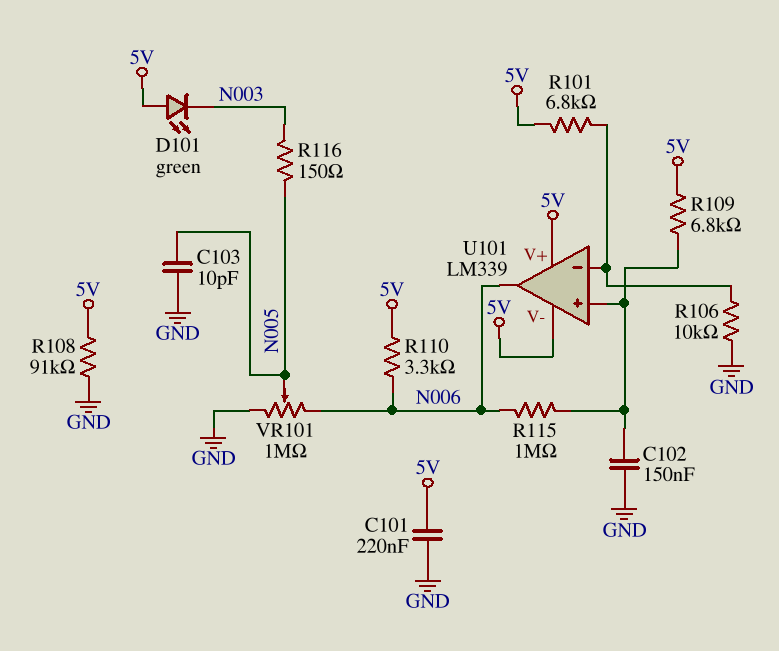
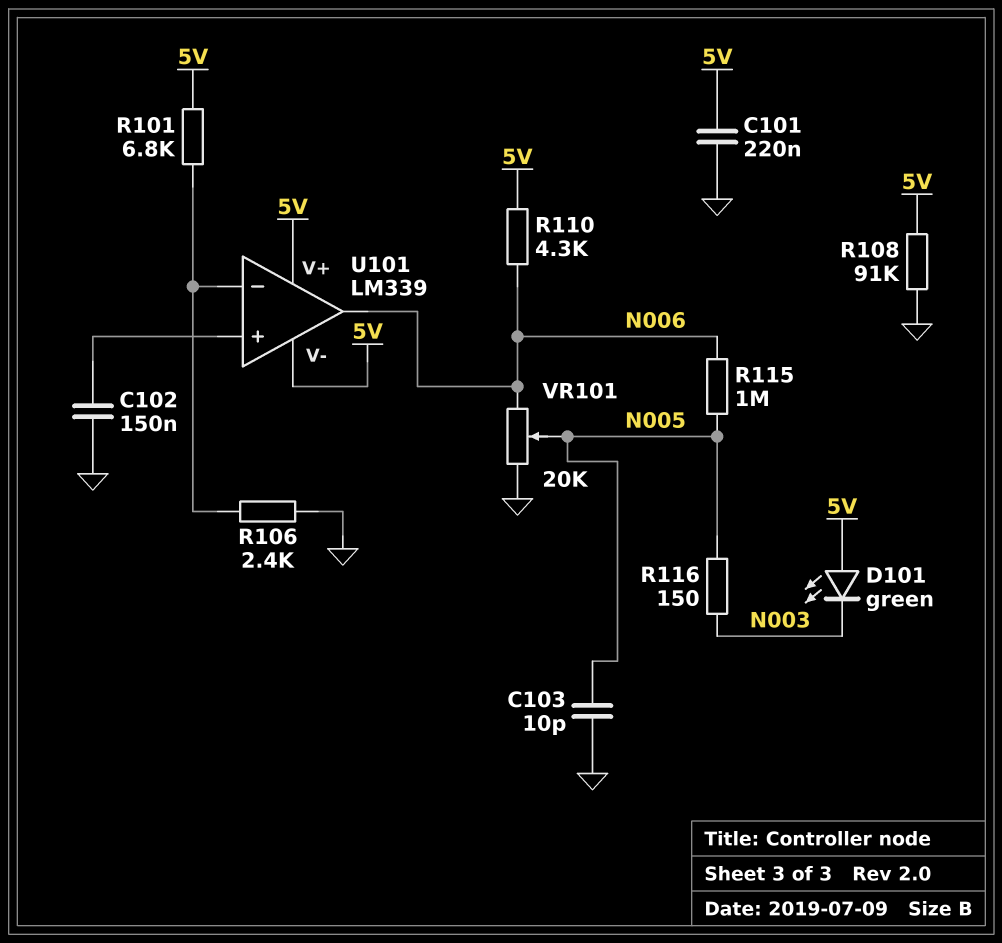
R106: 10k (GND, U101/in-) -> 2.4k (GND, U101/in-)
R109: 6.8k (5V, U101/in+) -> none
R110: 3.3k (5V, N006) -> 4.3k (5V, N006)
R115: 1M (N006, U101/in+) -> 1M (N005, N006)
VR101: 1M (GND, N006, wiper N005) -> 20k (GND, N006, wiper N005)

